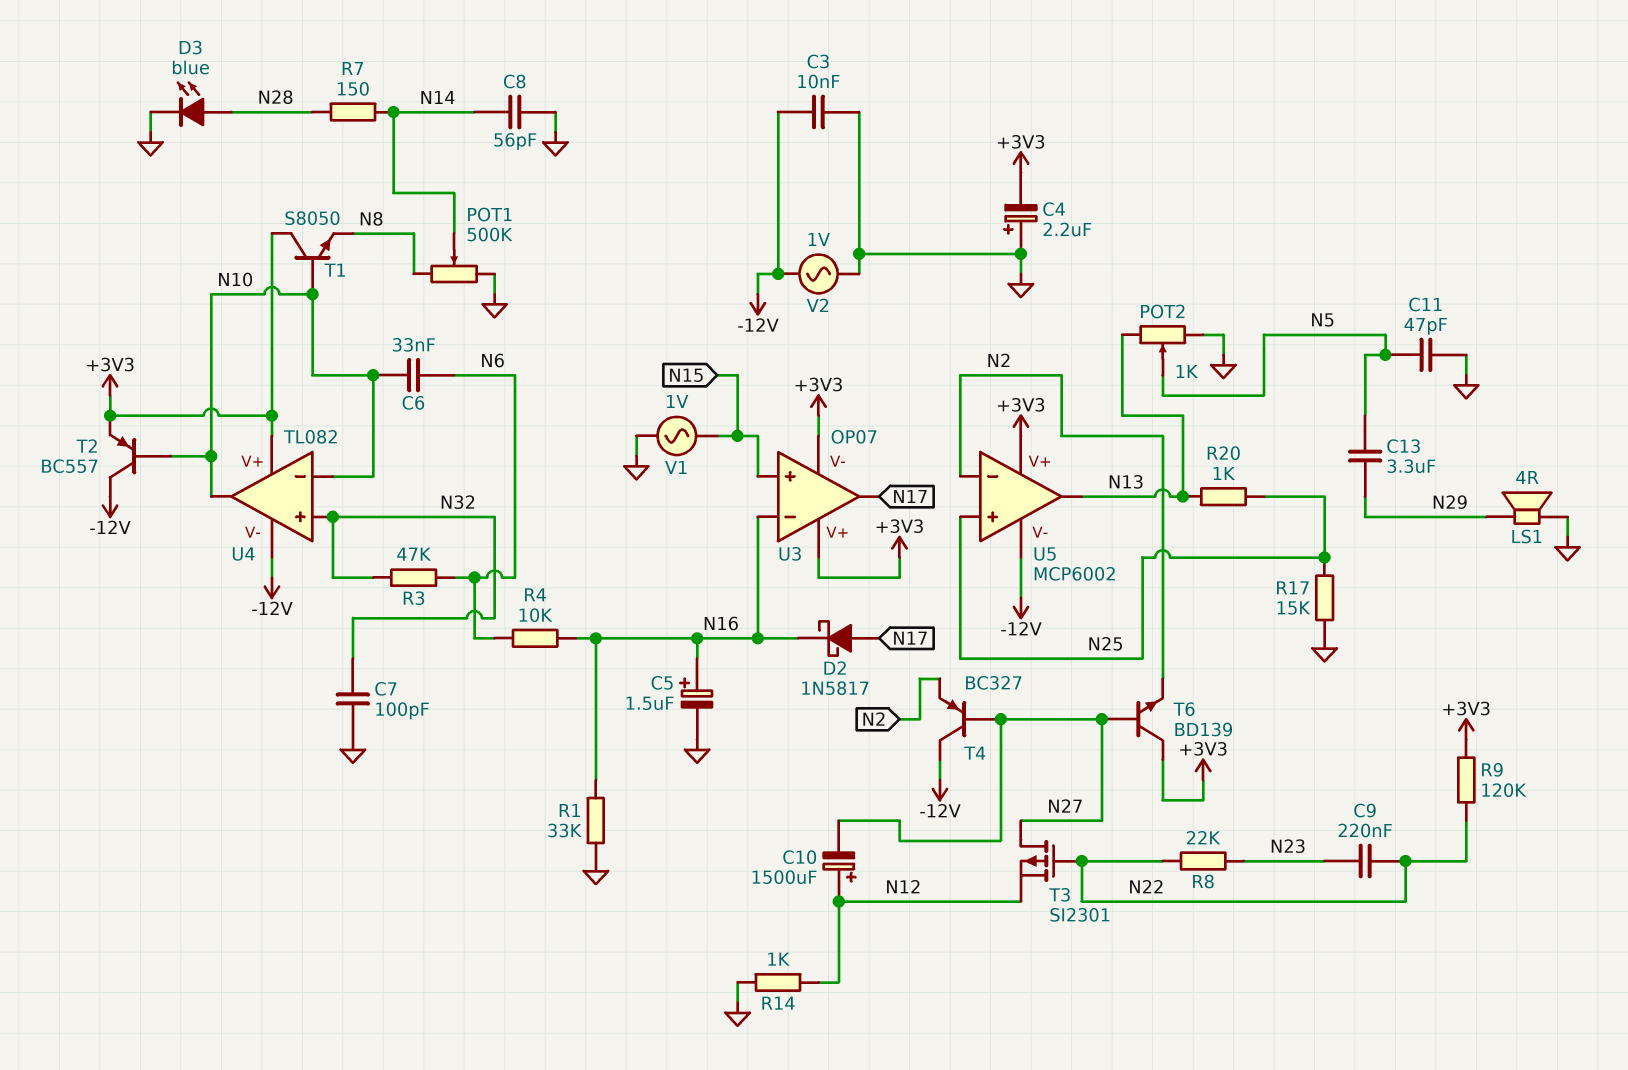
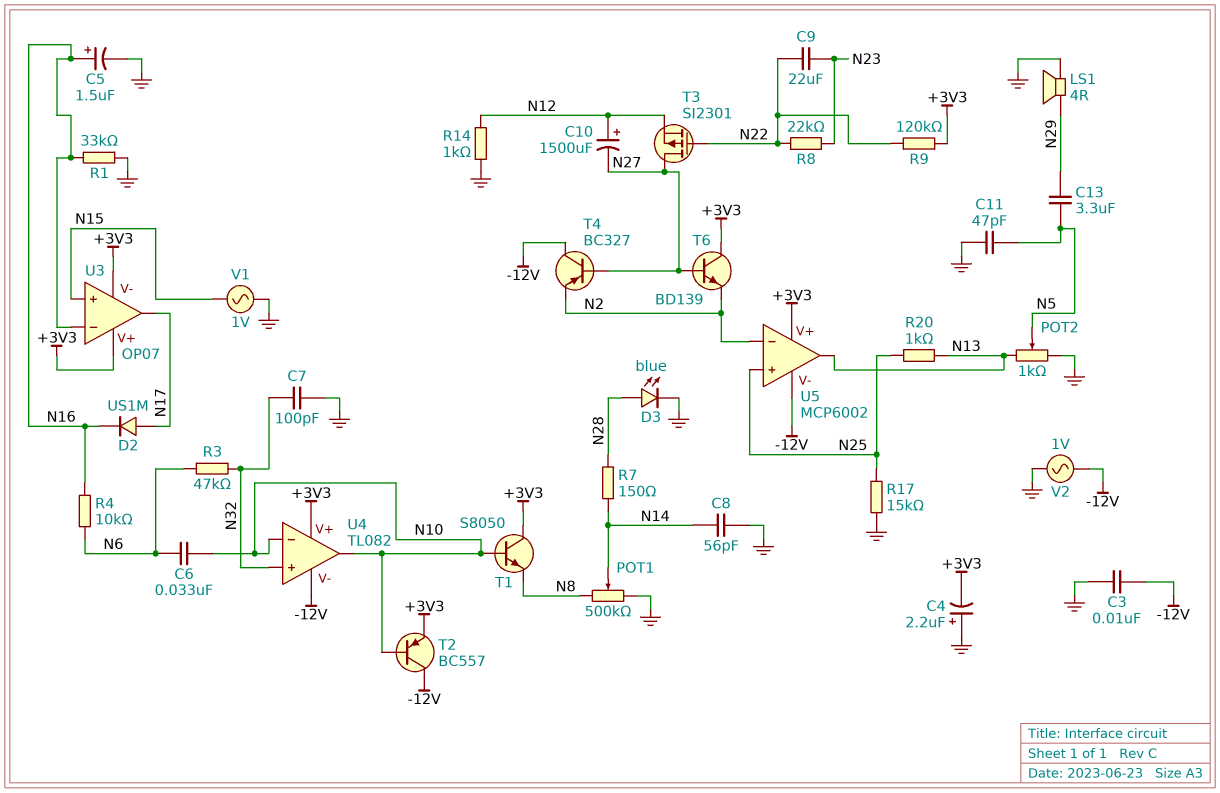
C9: 220nF (N22, N23) -> 22uF (N22, N23)
D2: schottky 1N5817 (A N17, K N16) -> diode US1M (A N17, K N16)

